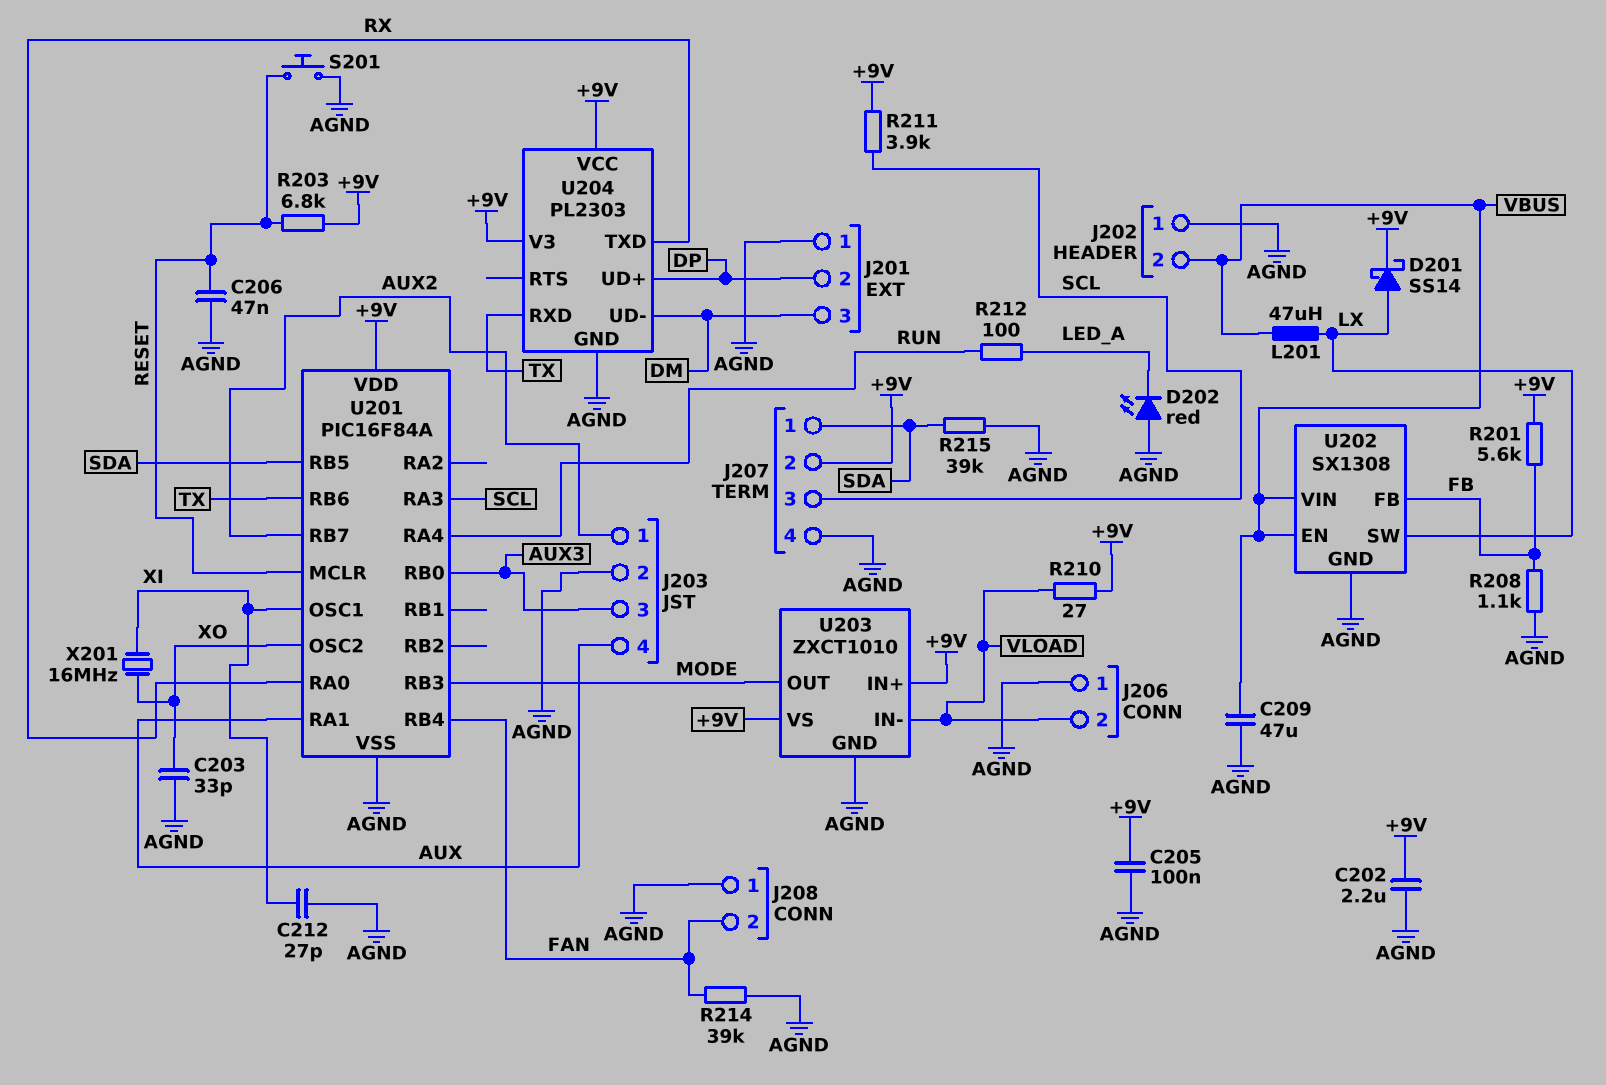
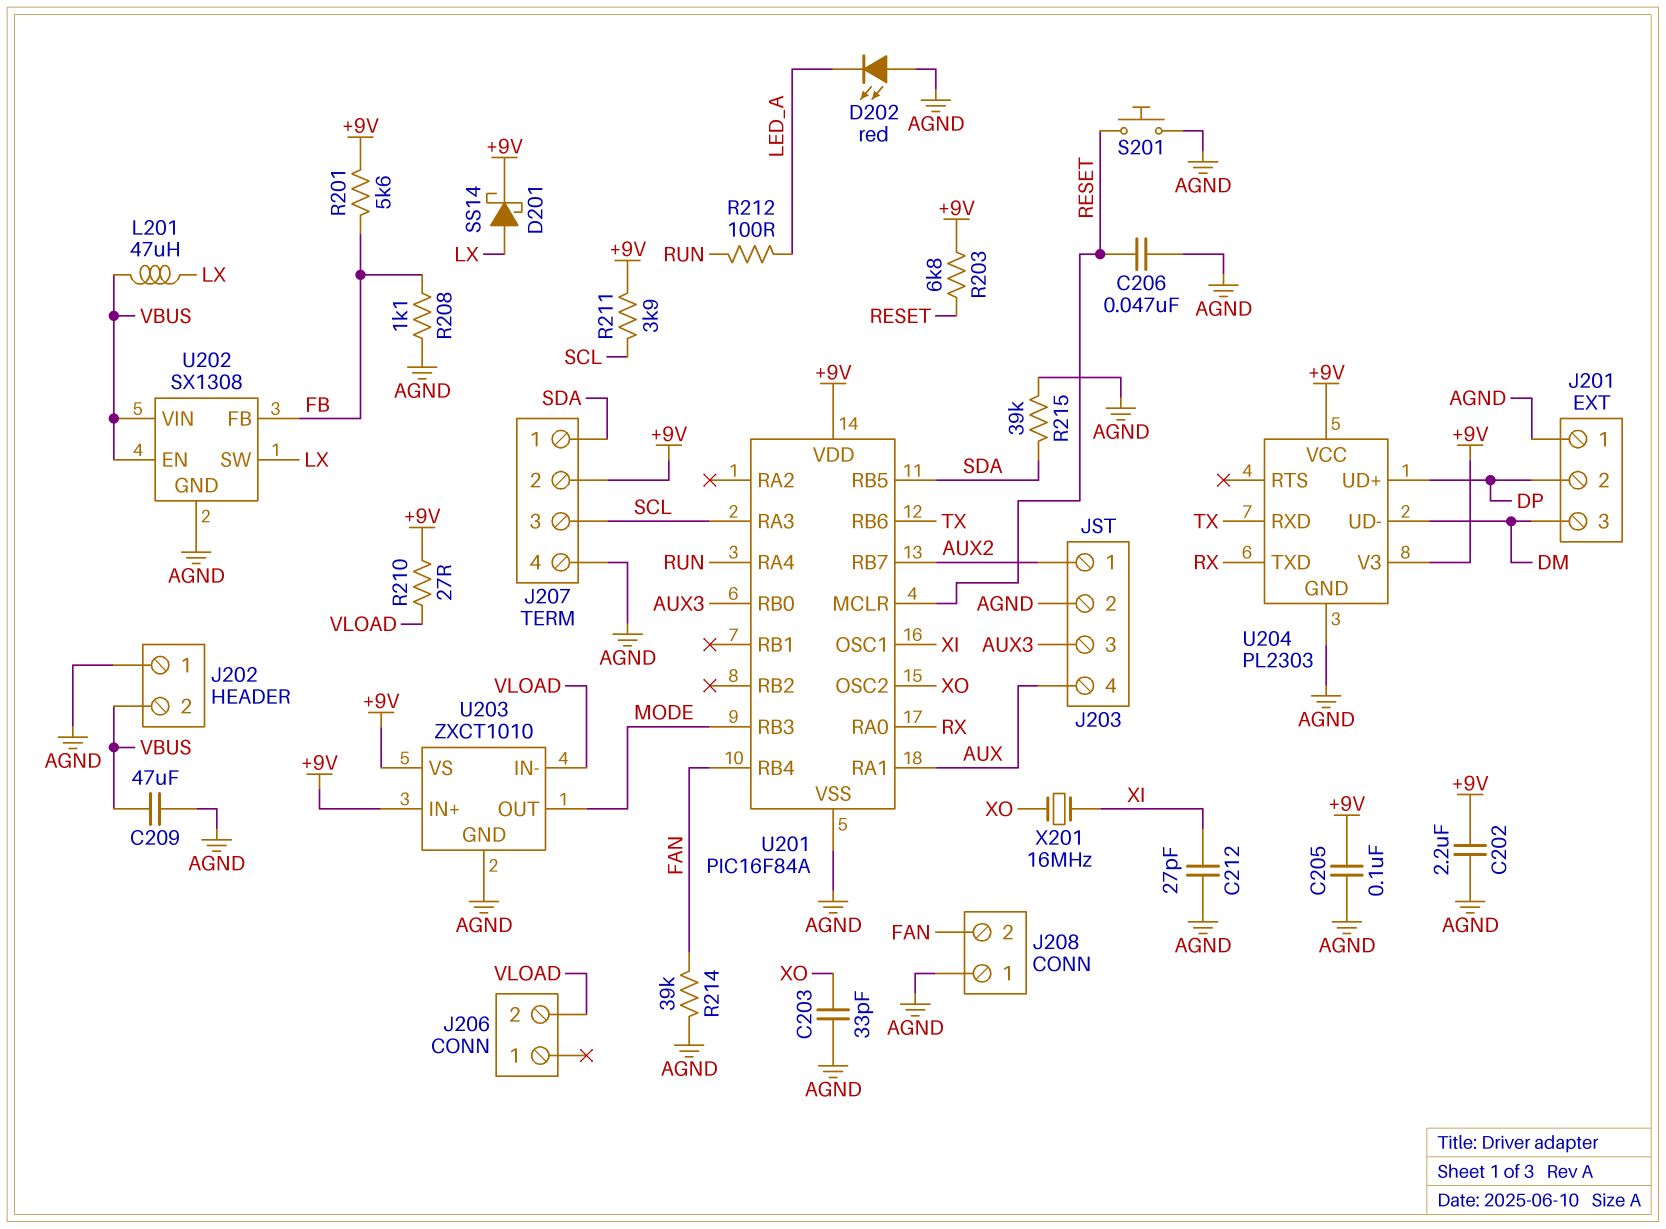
J206 pin 1: AGND -> none

